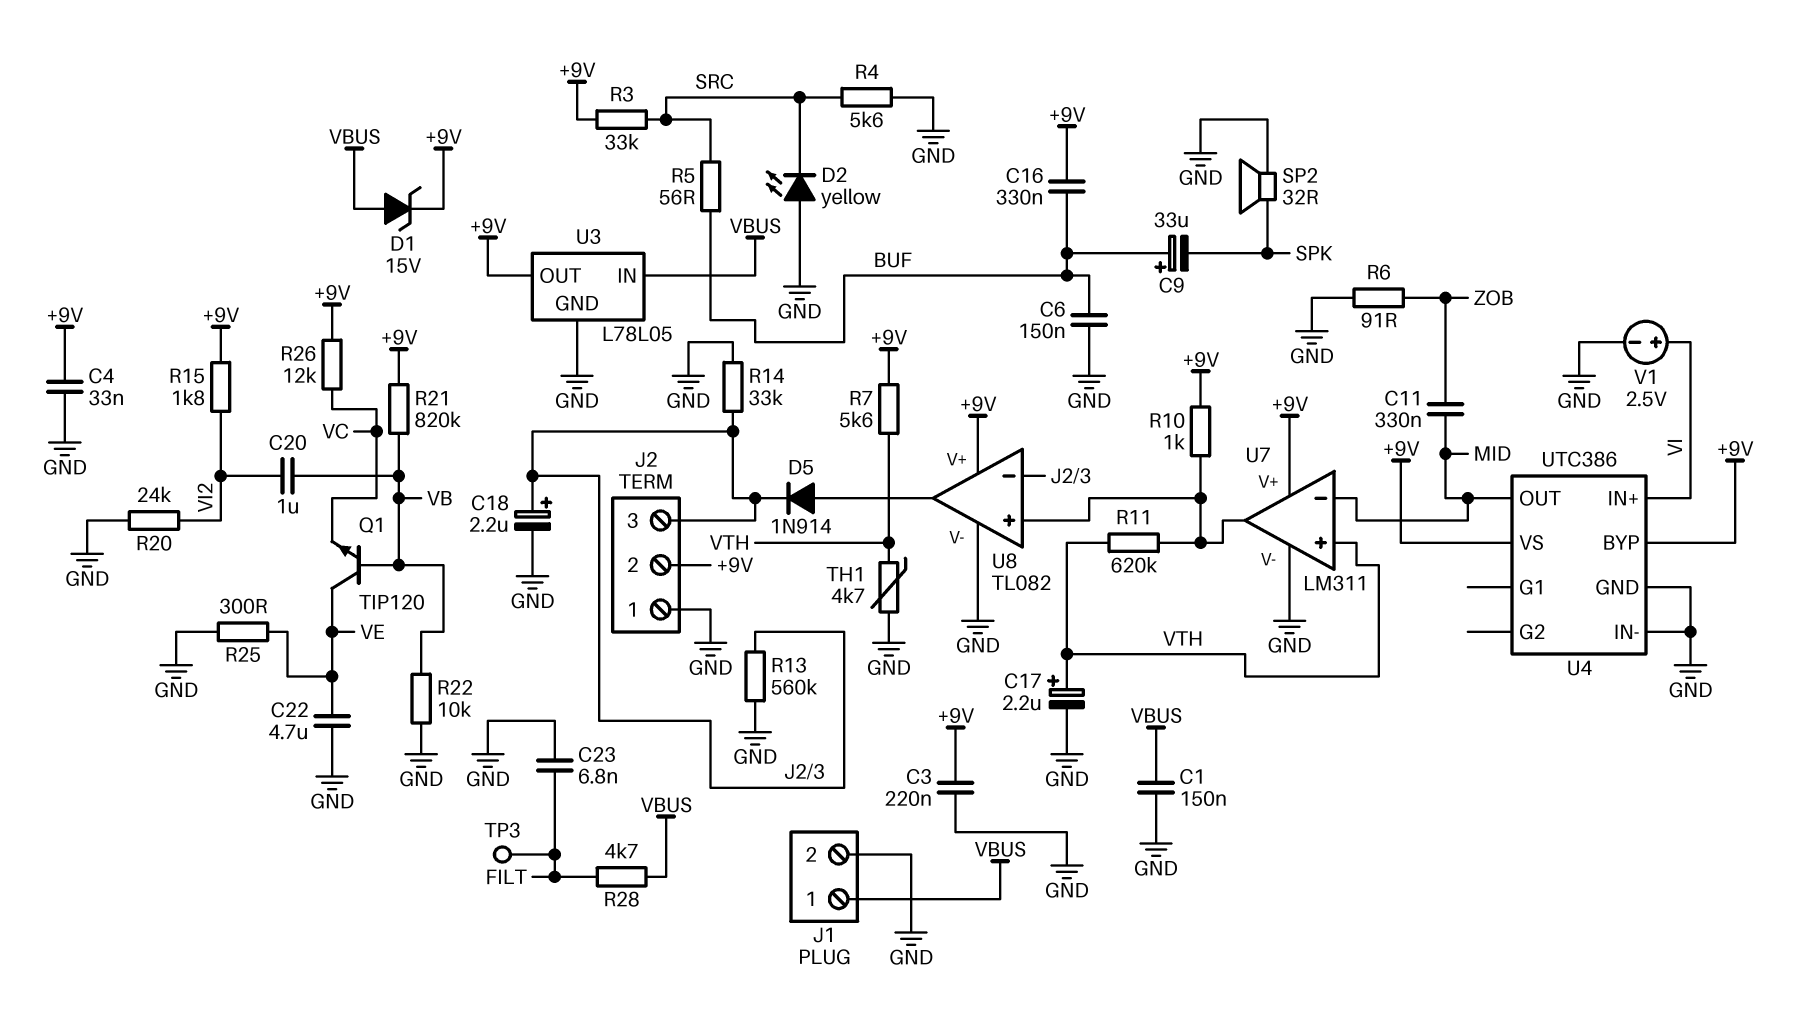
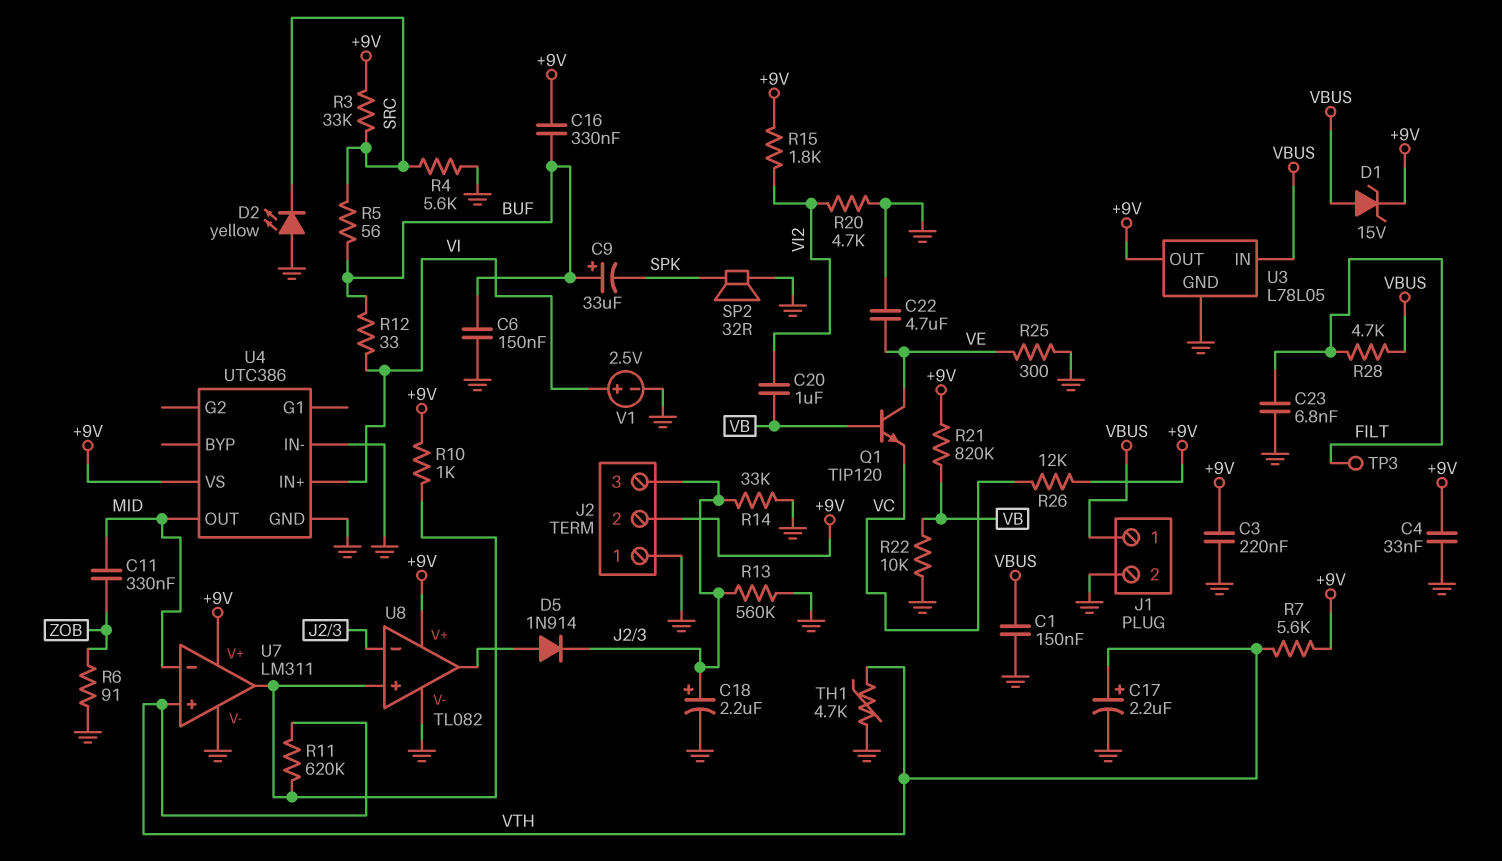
R12: none -> 33 (BUF, VI)
R20: 24k (GND, VI2) -> 4.7k (GND, VI2)
U4 pin BYP: +9V -> none

